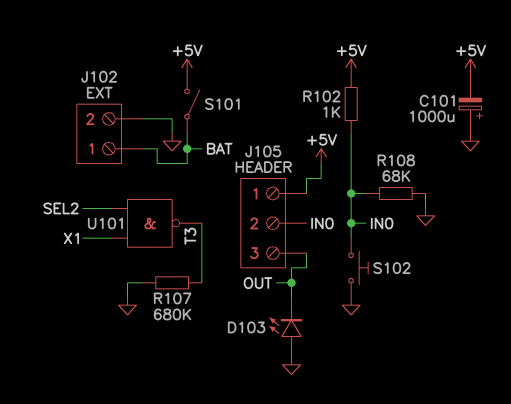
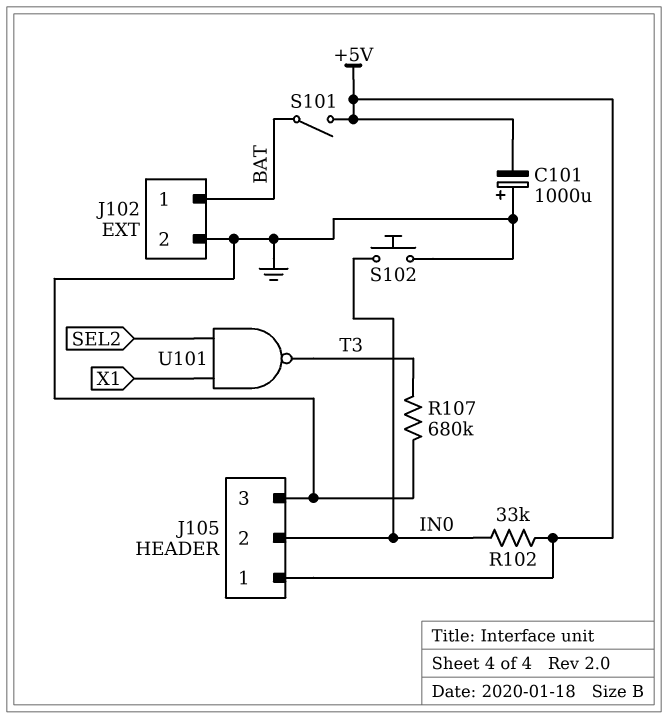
D103: LED (A GND, K OUT) -> none
J105 pin 3: OUT -> GND
R102: 1k (+5V, IN0) -> 33k (+5V, IN0)
R108: 68k (GND, IN0) -> none

